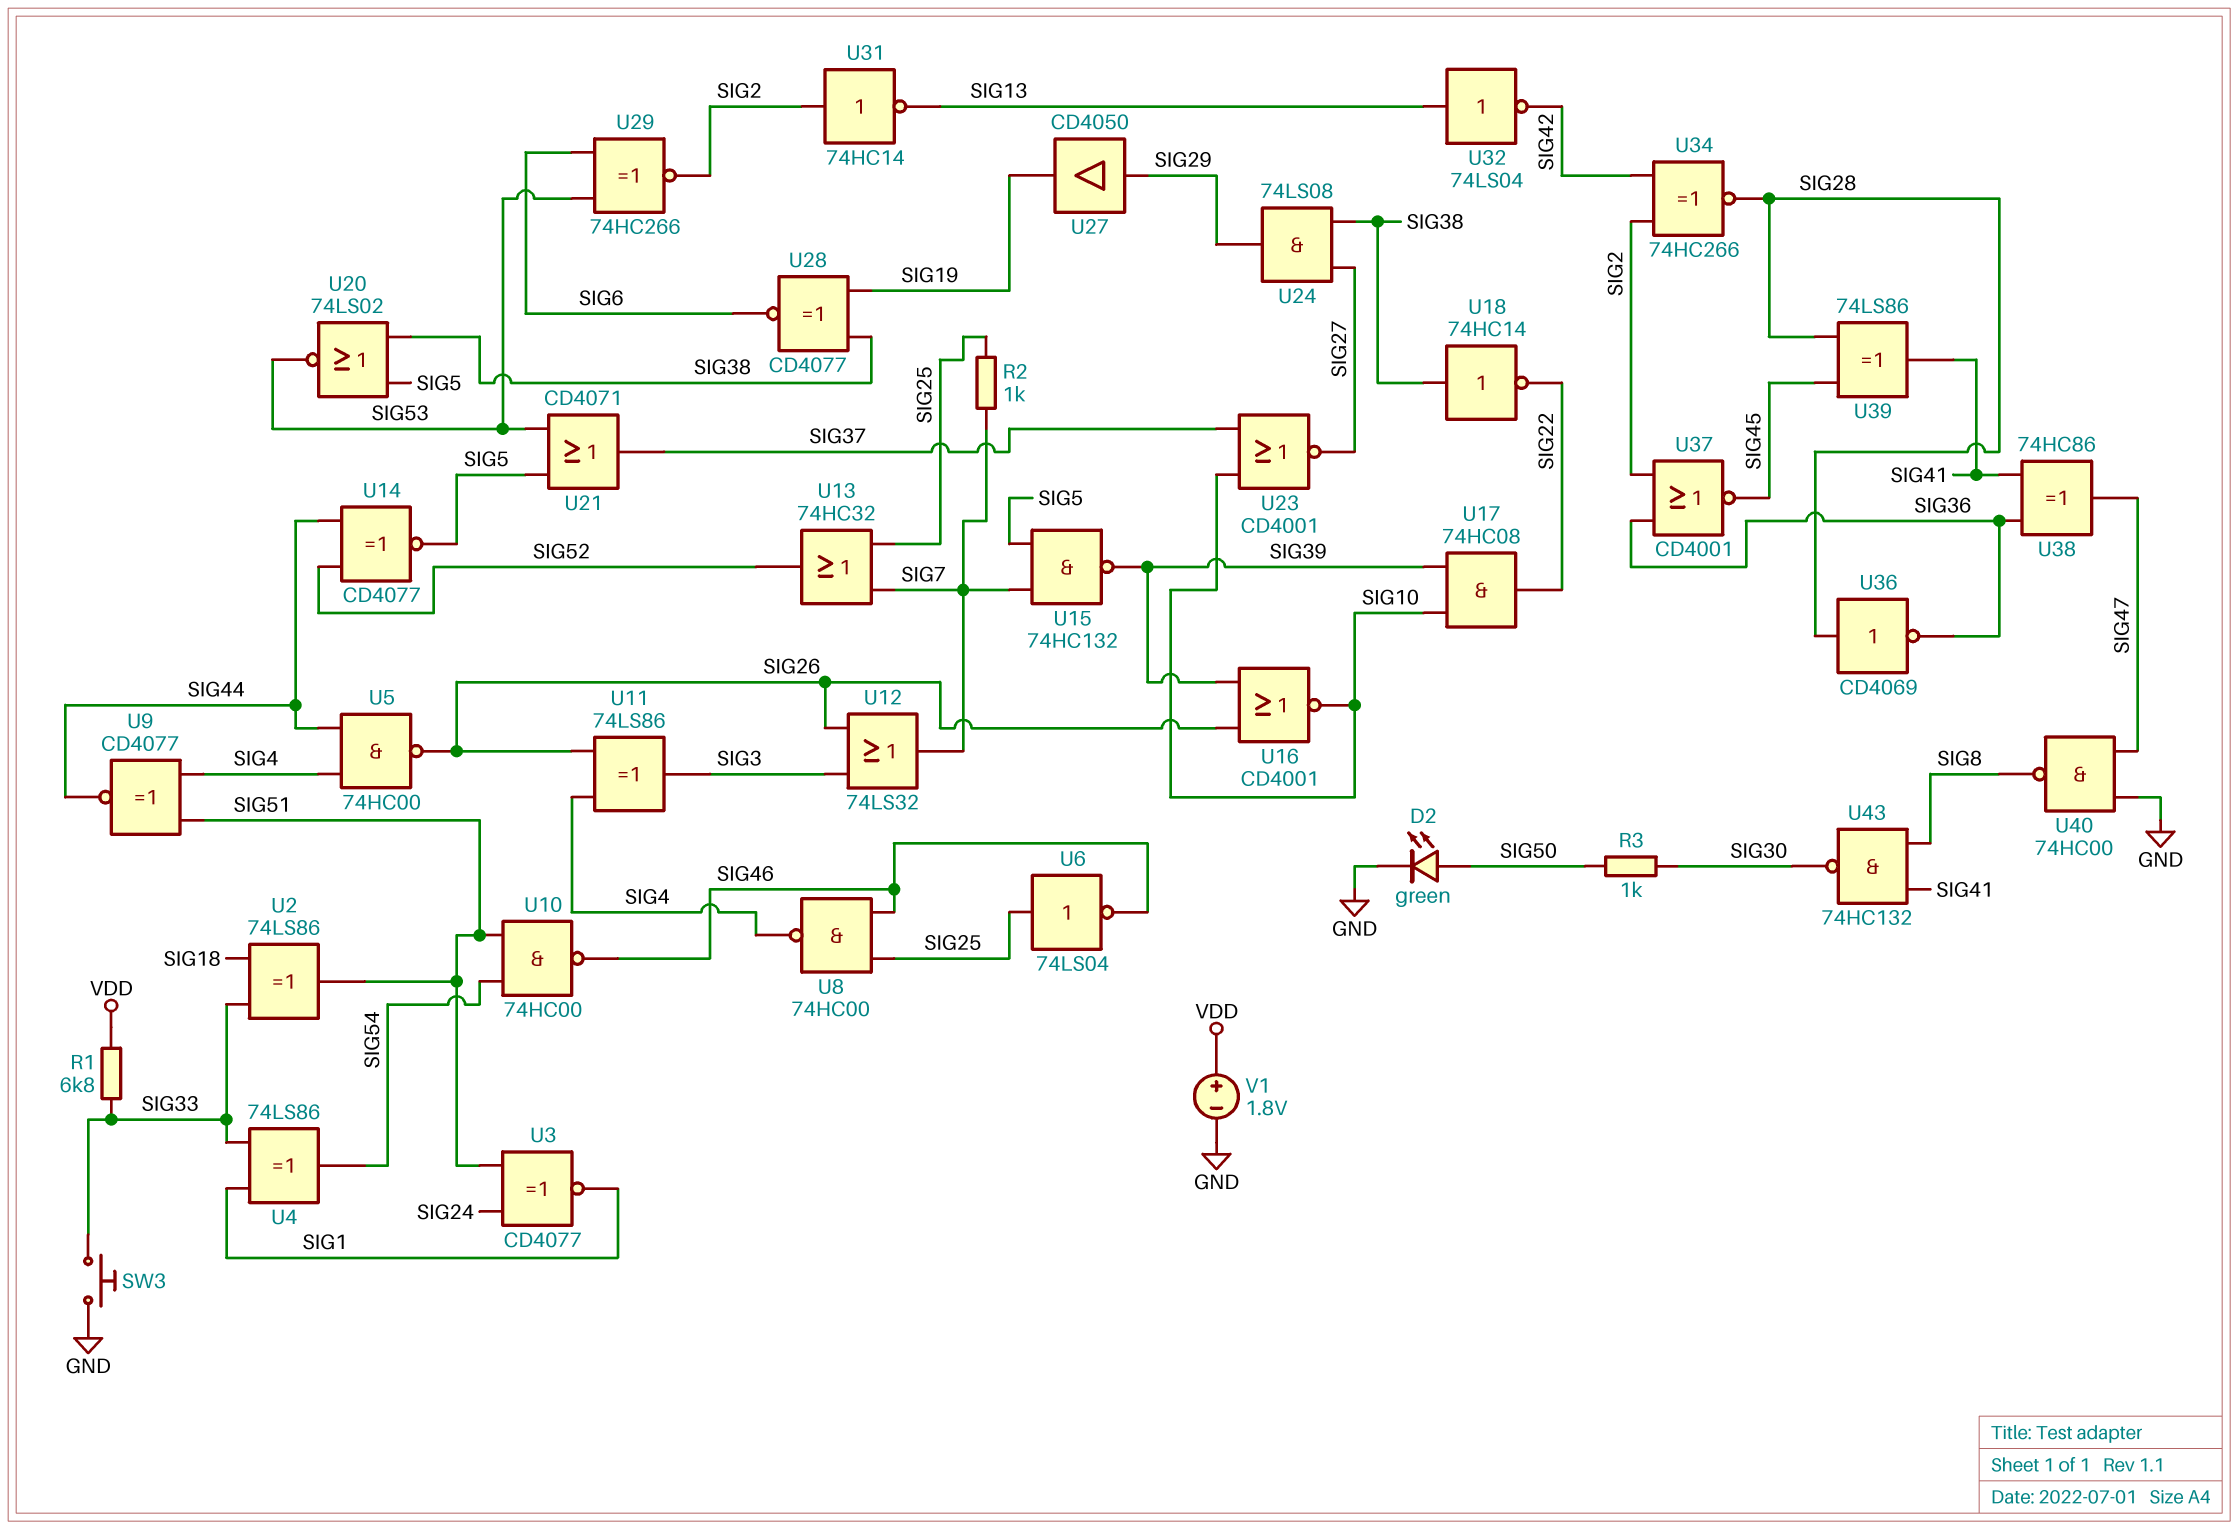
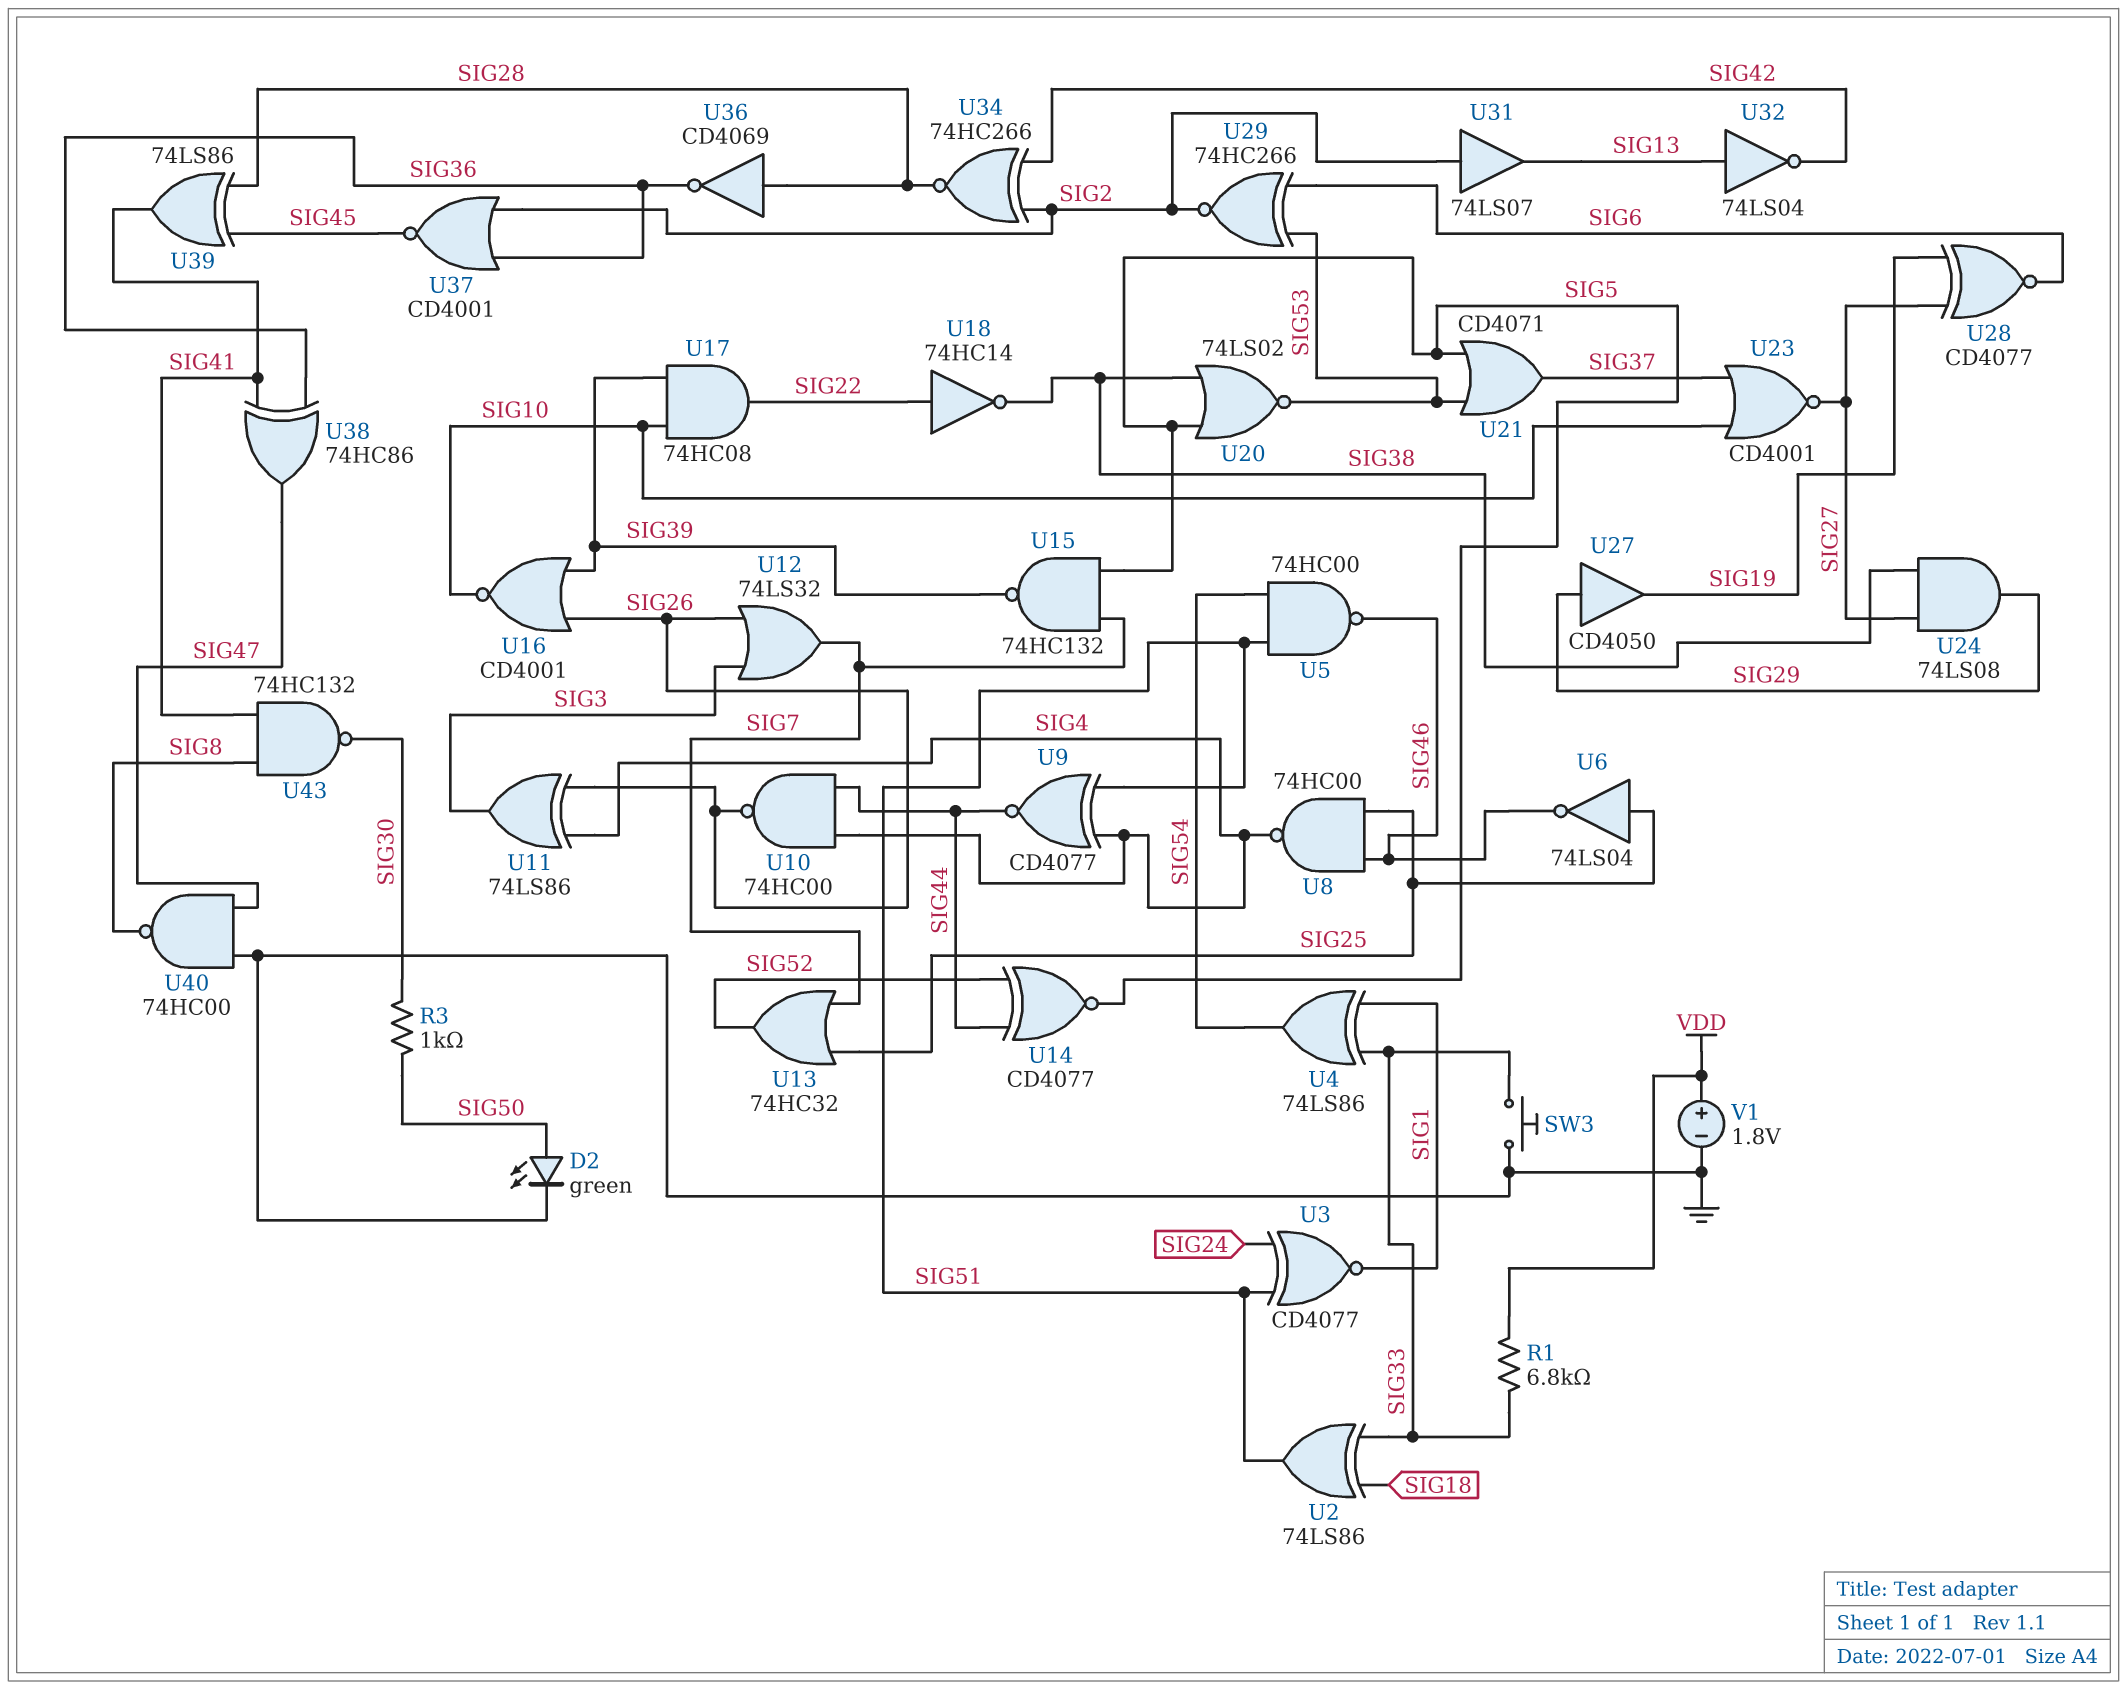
R2: 1k (SIG7, SIG25) -> none
U5: NAND 74HC00 (in SIG4, in SIG44, out SIG26) -> NAND 74HC00 (in SIG51, in SIG54, out SIG46)
U10: NAND 74HC00 (in SIG51, in SIG54, out SIG46) -> NAND 74HC00 (in SIG4, in SIG44, out SIG26)
U18: NOT 74HC14 (in SIG38, out SIG22) -> NOT 74HC14 (in SIG22, out SIG38)
U28: XNOR CD4077 (in SIG19, in SIG38, out SIG6) -> XNOR CD4077 (in SIG19, in SIG27, out SIG6)
U31: NOT 74HC14 (in SIG2, out SIG13) -> buffer 74LS07 (in SIG2, out SIG13)

